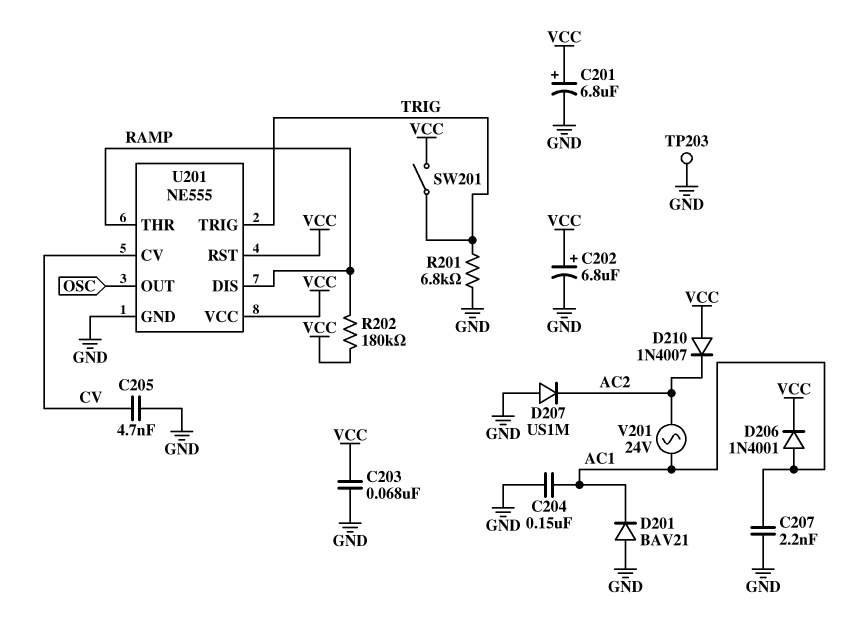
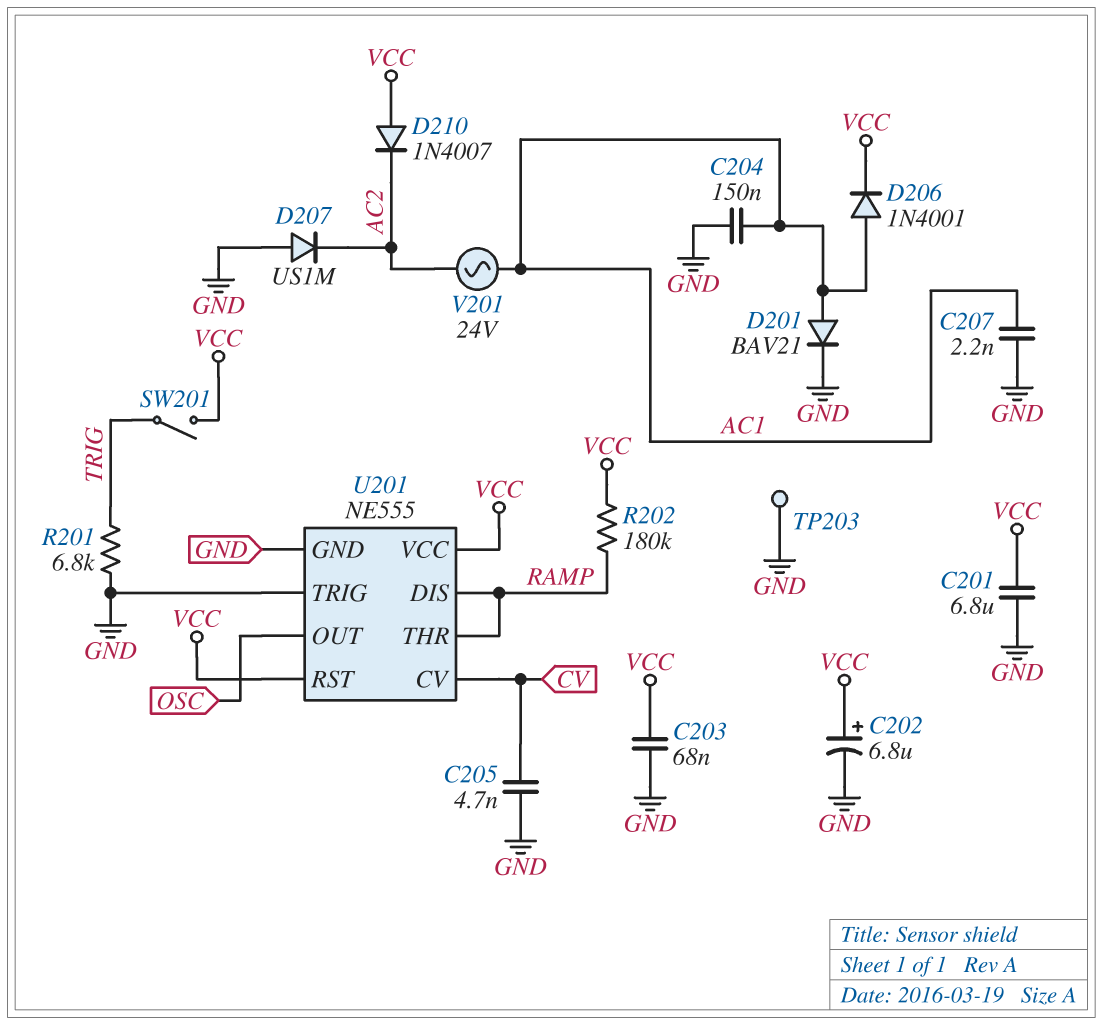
C201: 6.8uF (plus VCC, minus GND) -> 6.8uF (GND, VCC)
D201: diode BAV21 (A GND, K AC1) -> diode BAV21 (A AC1, K GND)
U201 pin TRIG: TRIG -> GND

